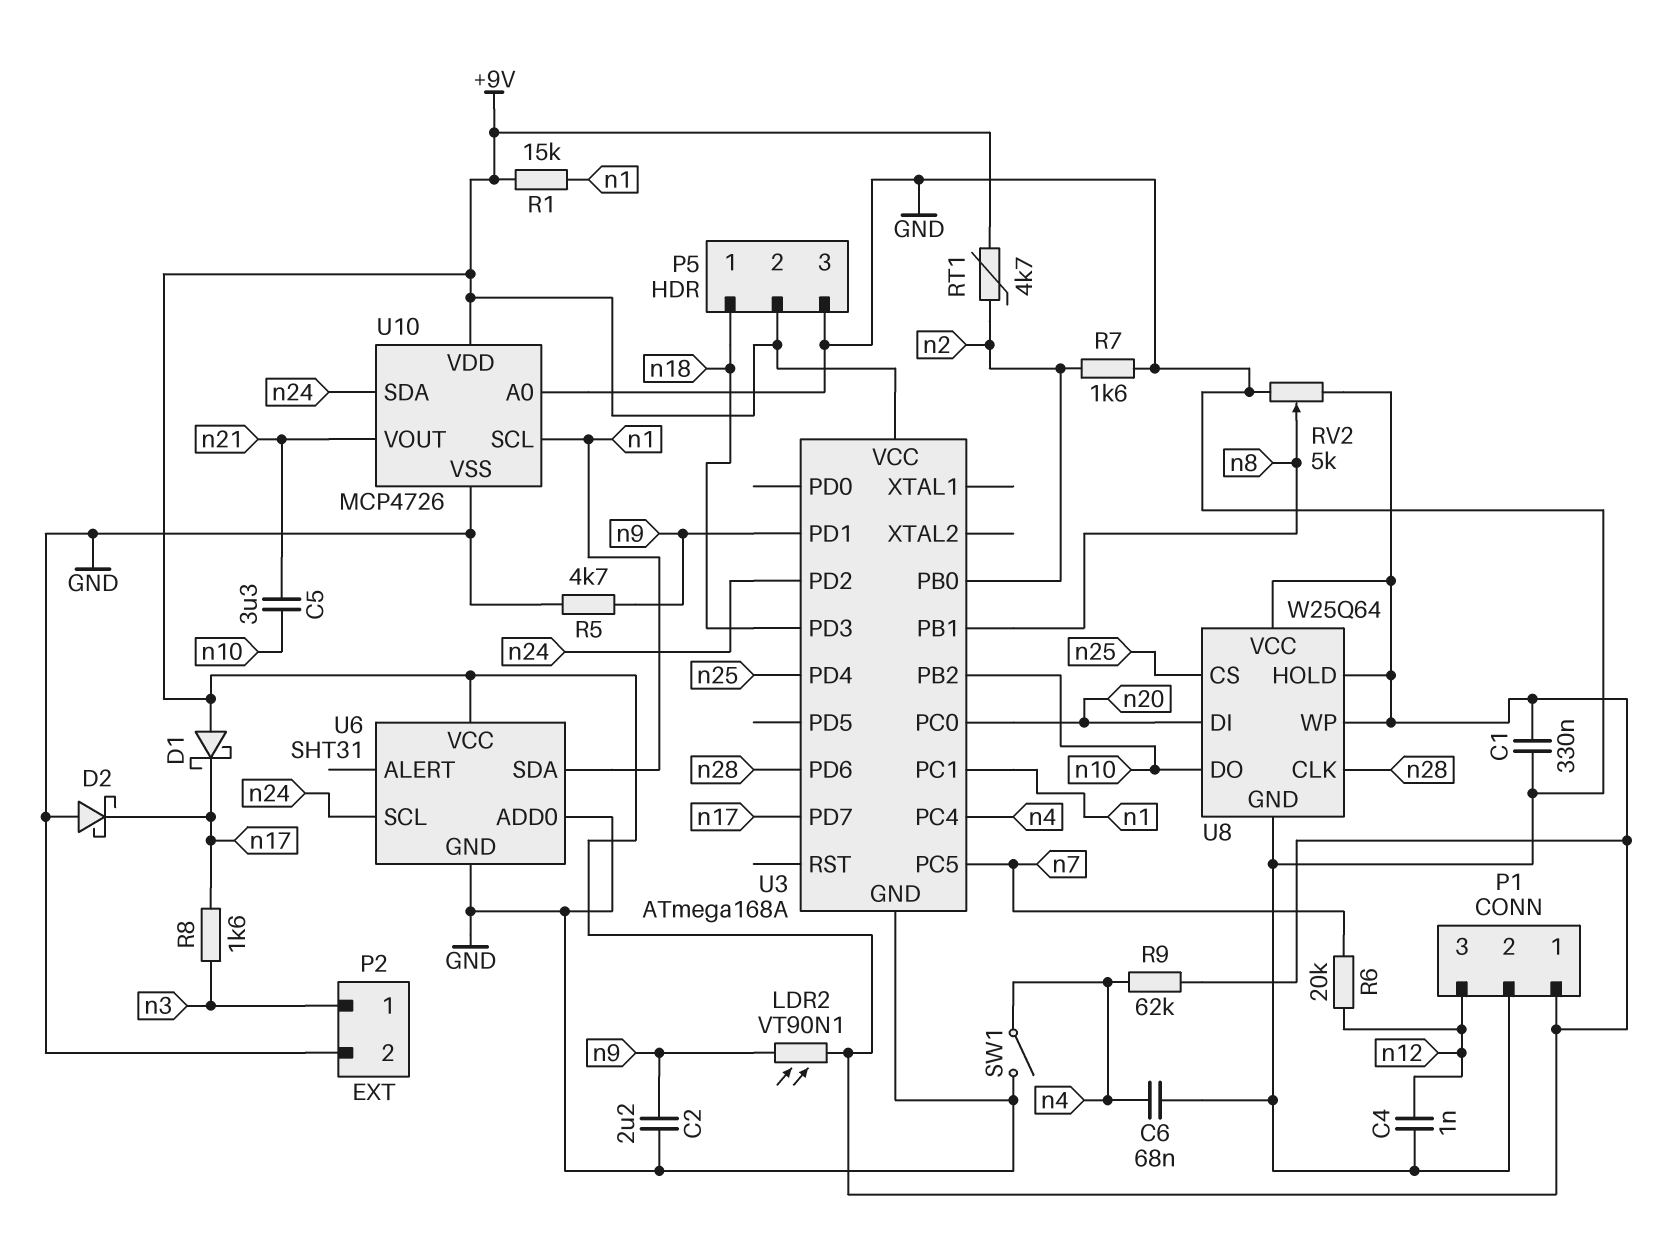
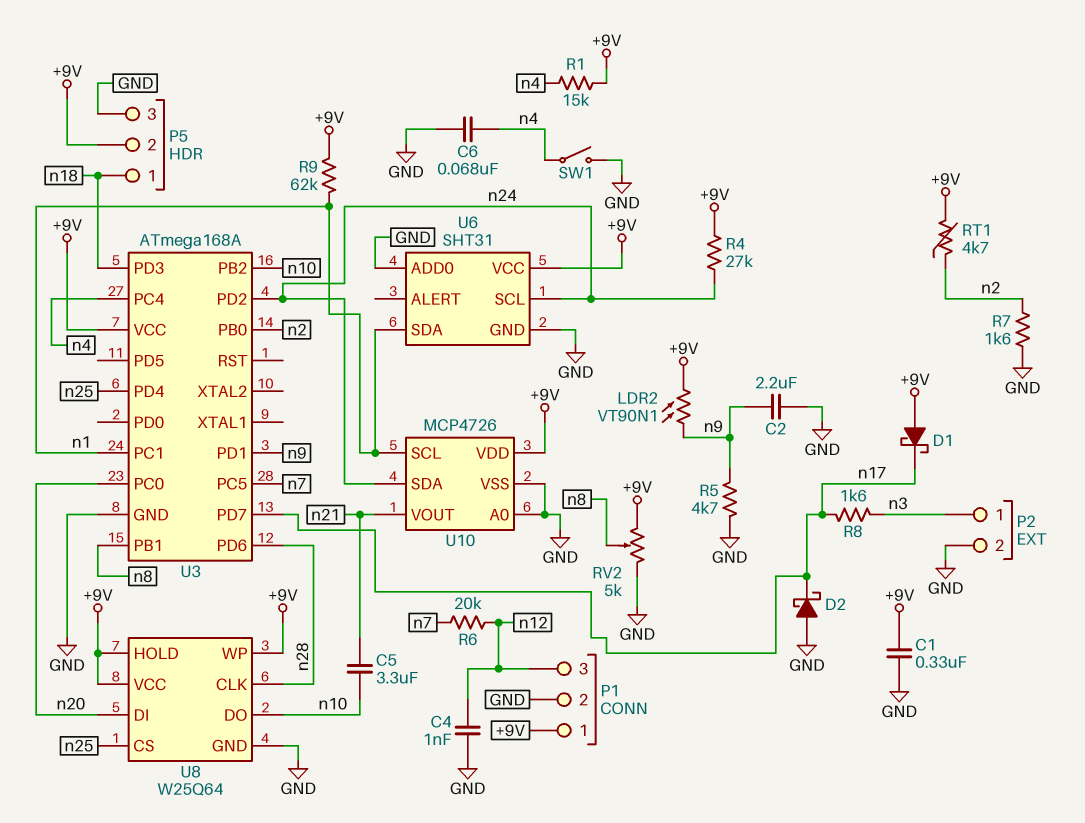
R1: 15k (+9V, n1) -> 15k (+9V, n4)
R4: none -> 27k (+9V, n24)
R9: 62k (+9V, n4) -> 62k (+9V, n1)

